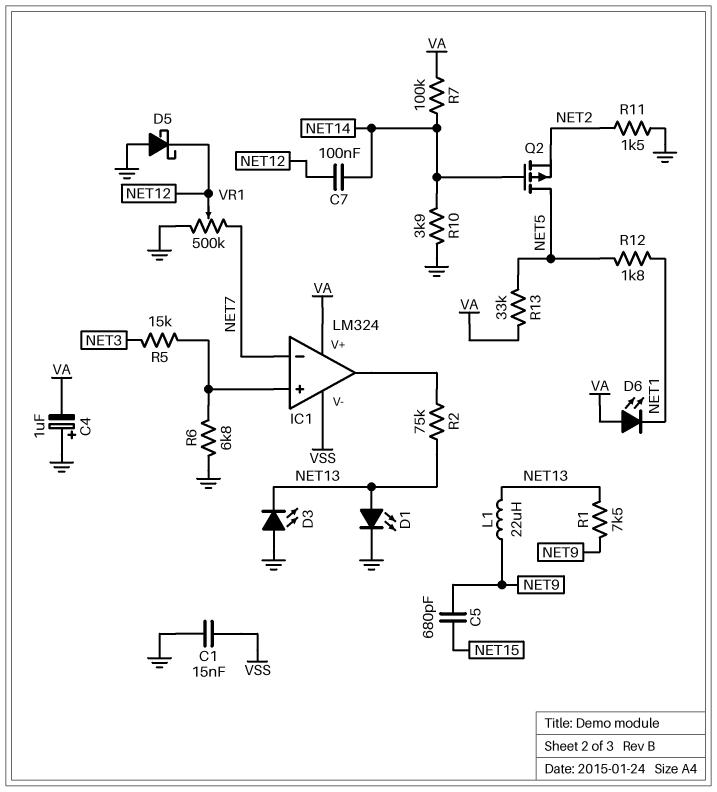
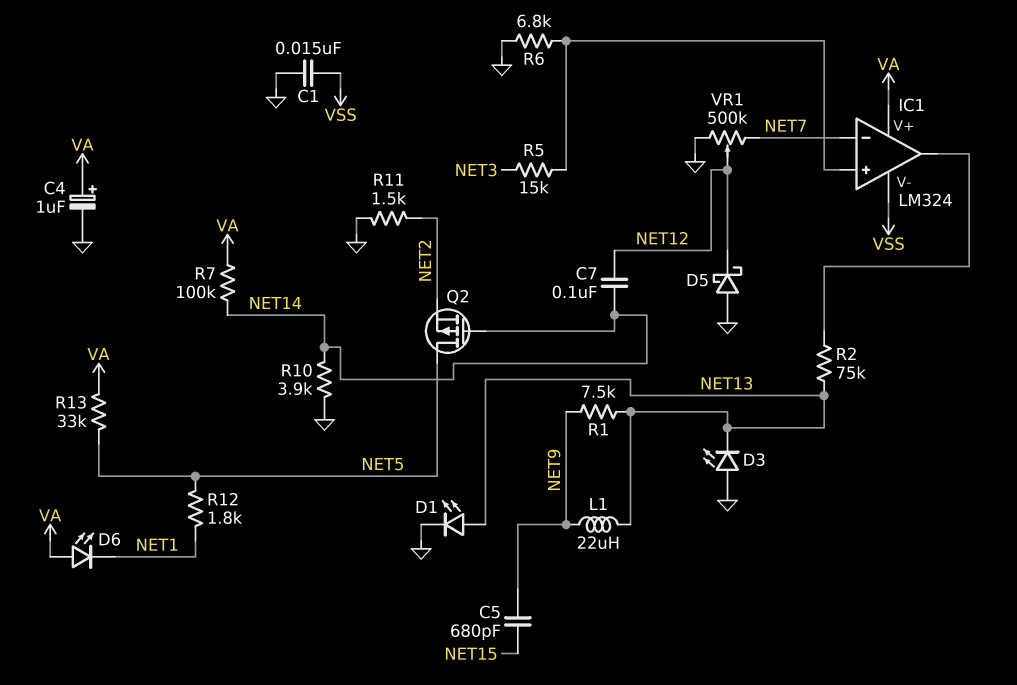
C4: 1uF (plus GND, minus VA) -> 1uF (plus VA, minus GND)

